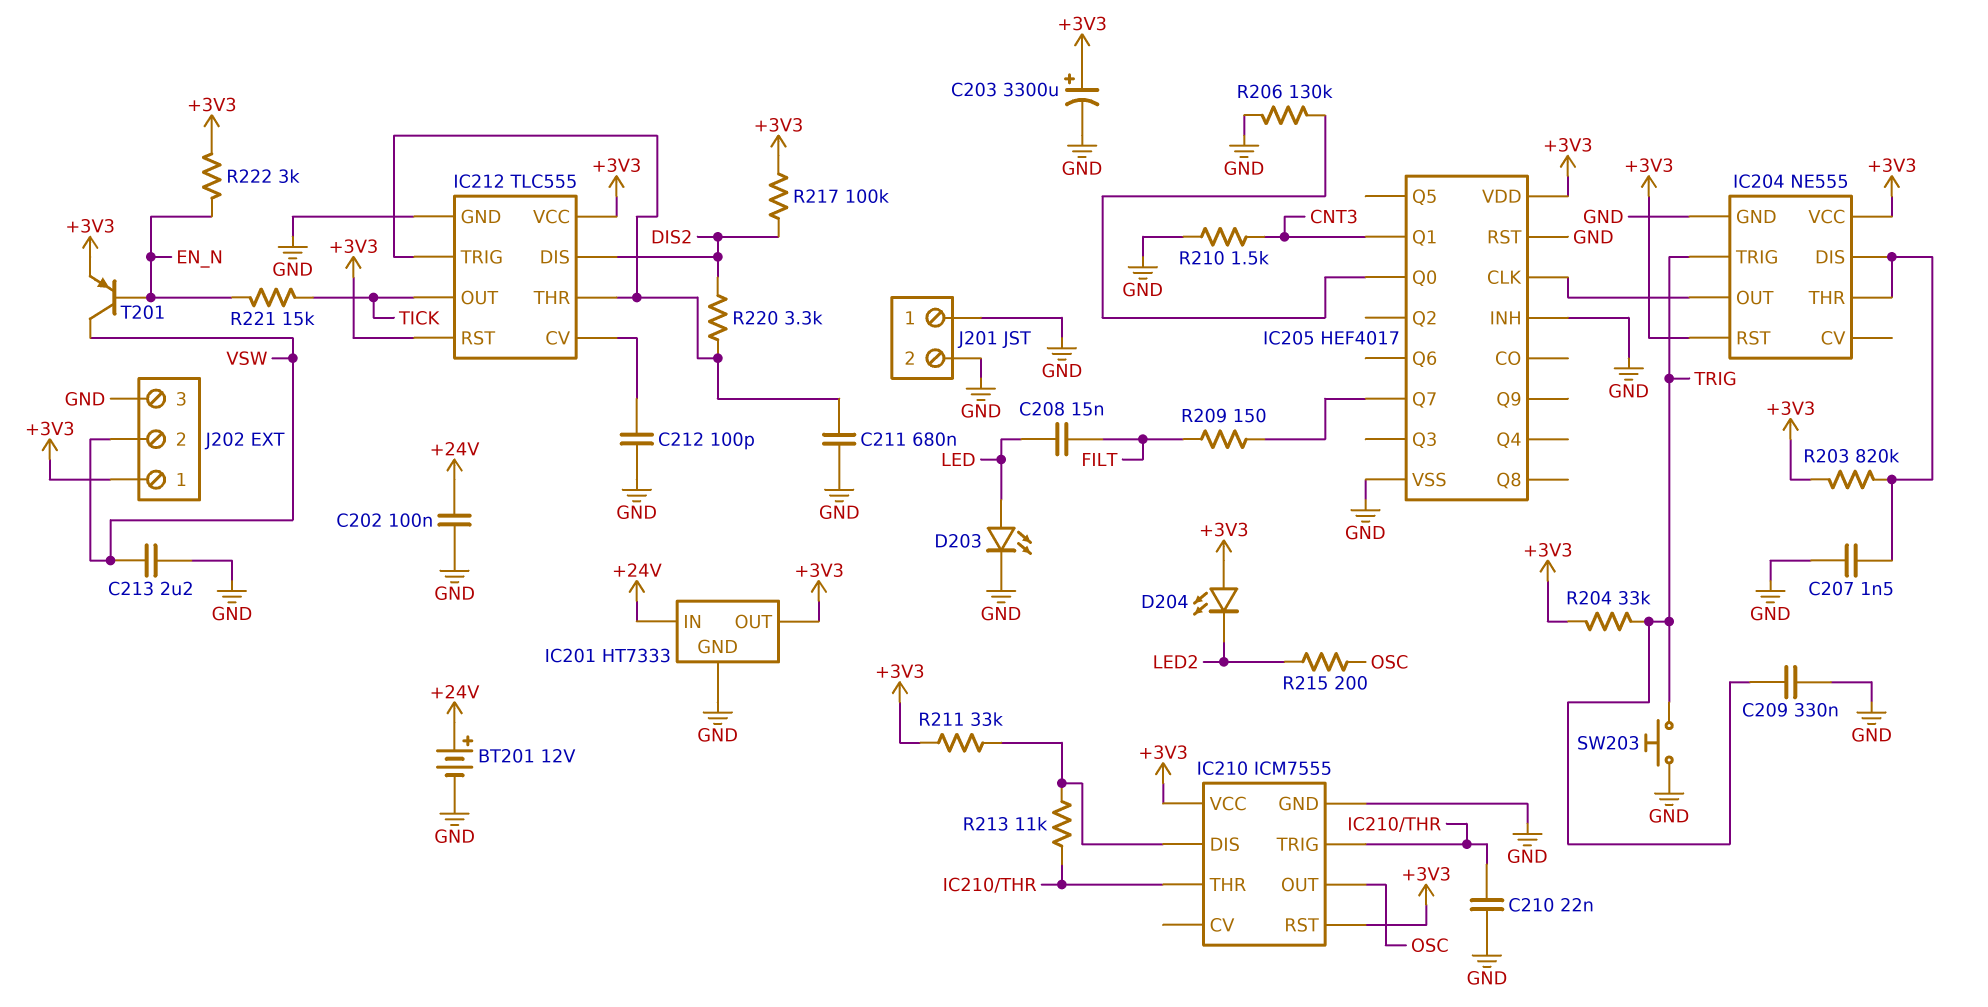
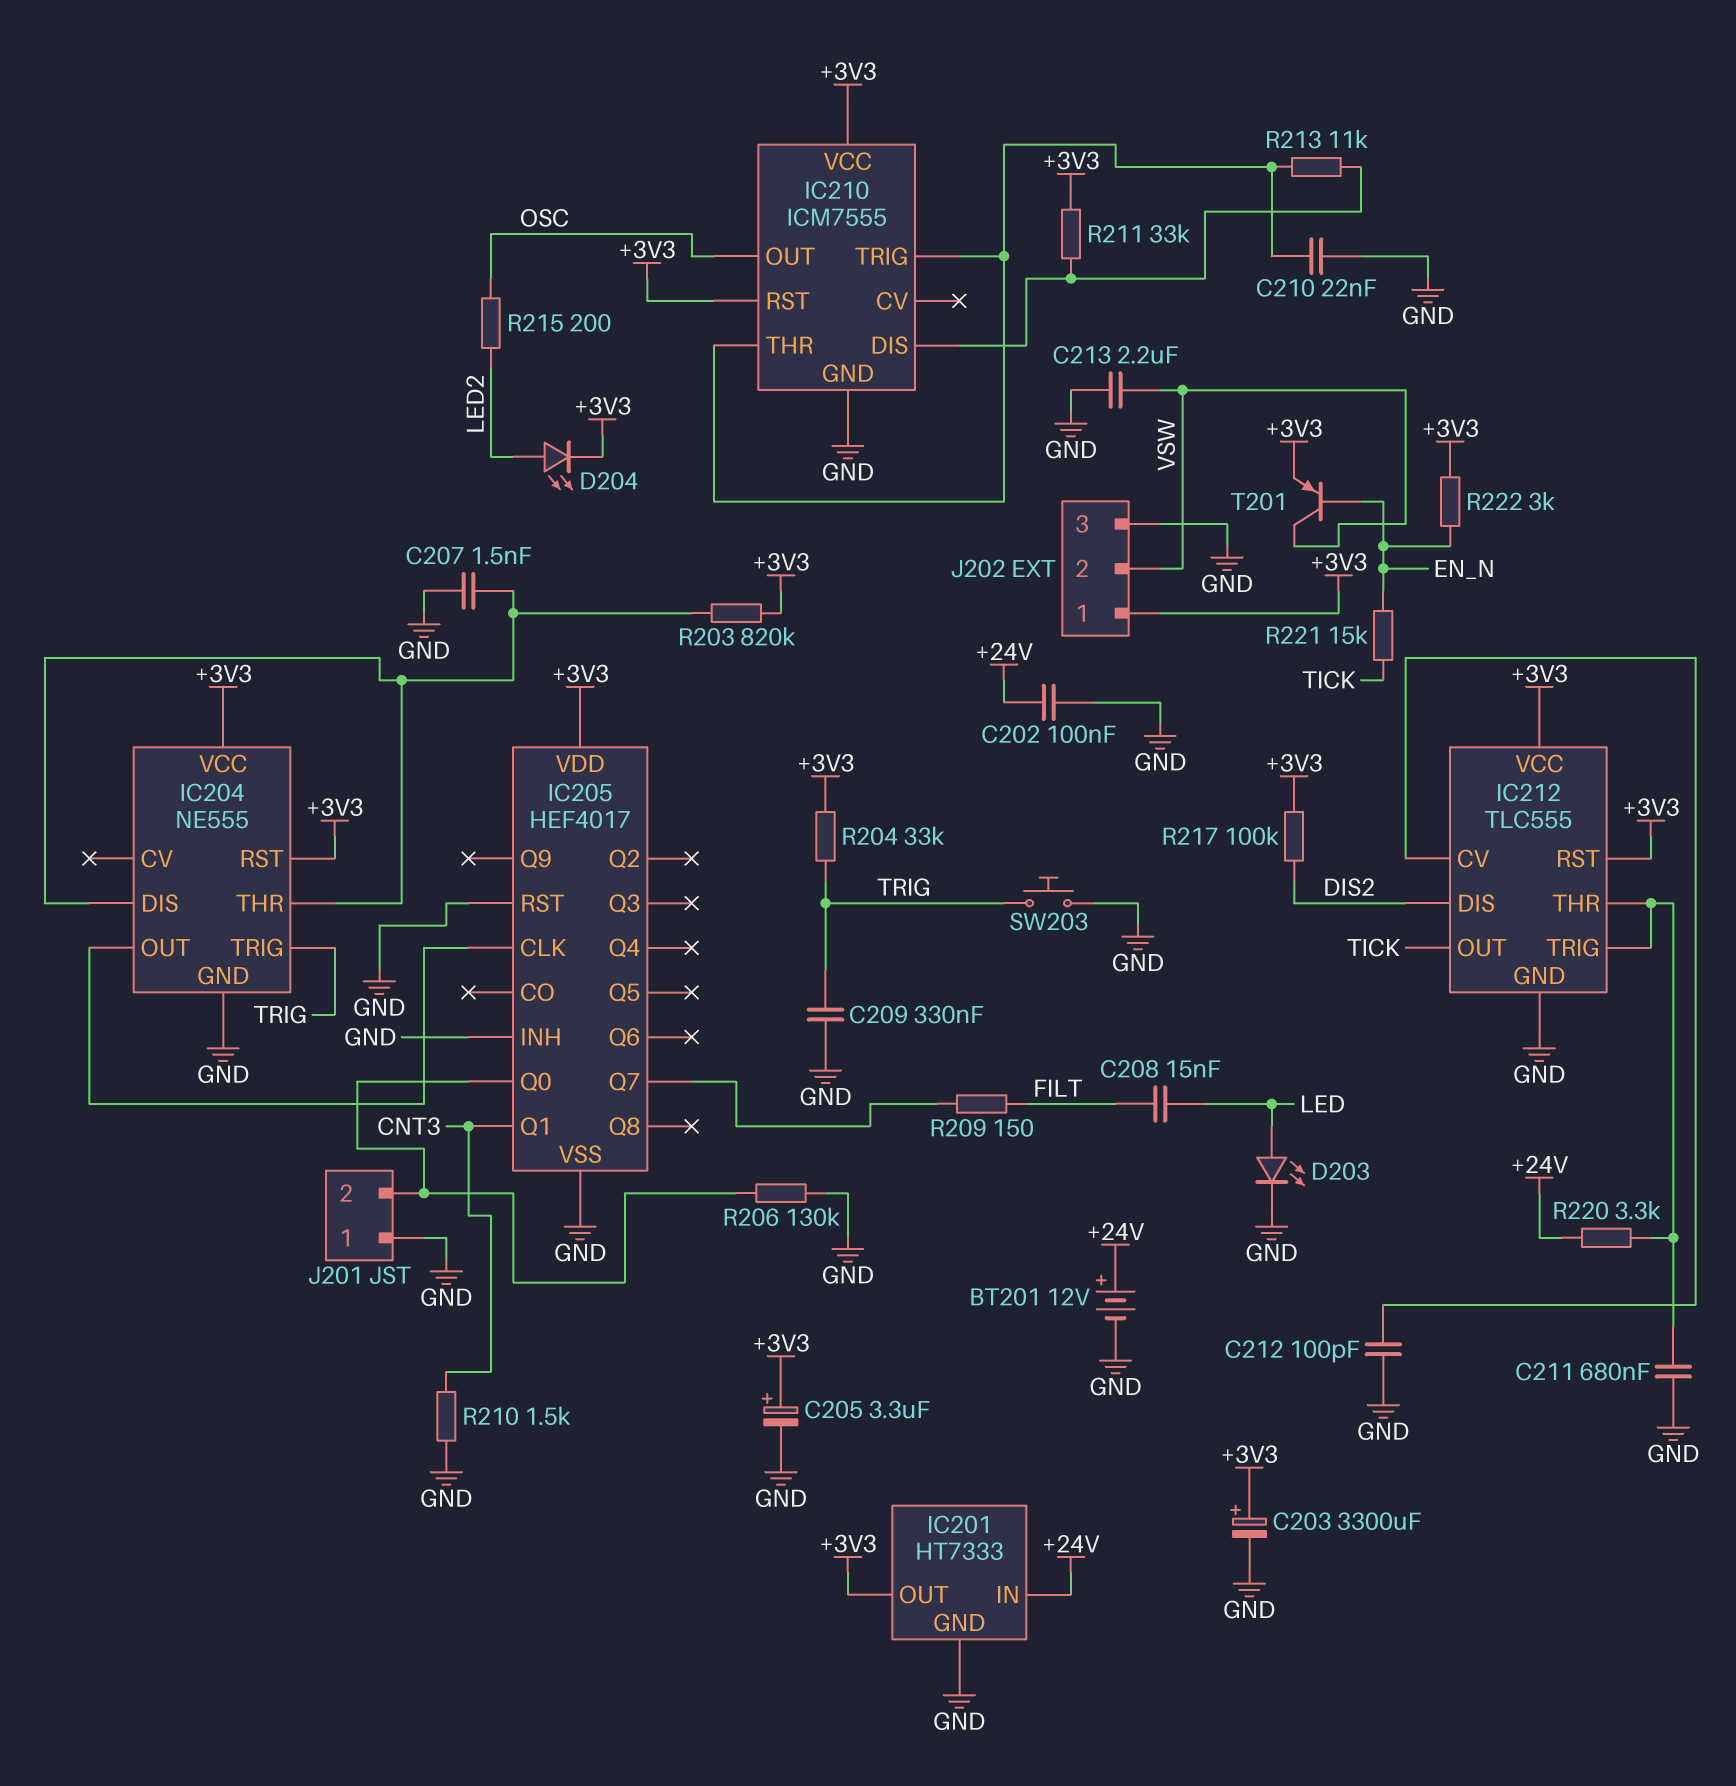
C205: none -> 3.3uF (plus +3V3, minus GND)
D204: LED (A +3V3, K LED2) -> LED (A LED2, K +3V3)
J201 pin 2: GND -> IC205/Q0
R220: 3.3k (DIS2, IC212/THR) -> 3.3k (+24V, IC212/THR)

